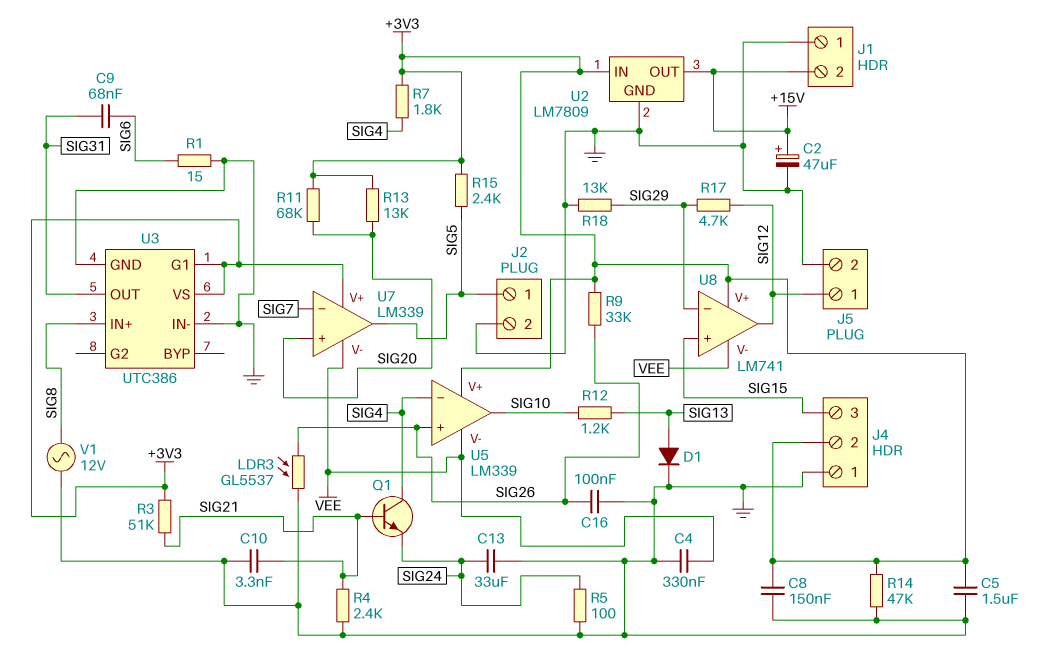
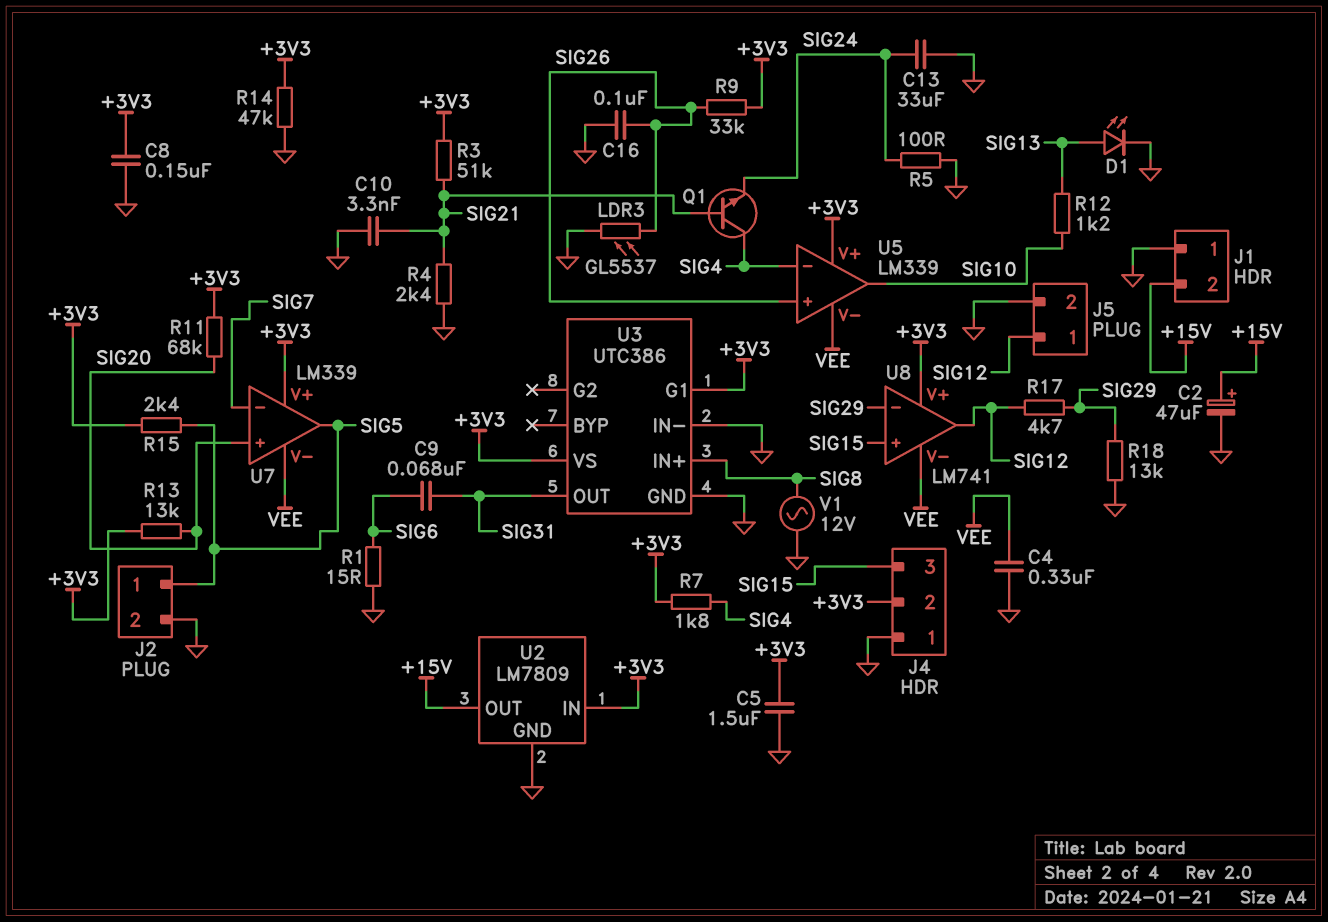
D1: diode (A SIG13, K GND) -> LED (A SIG13, K GND)

